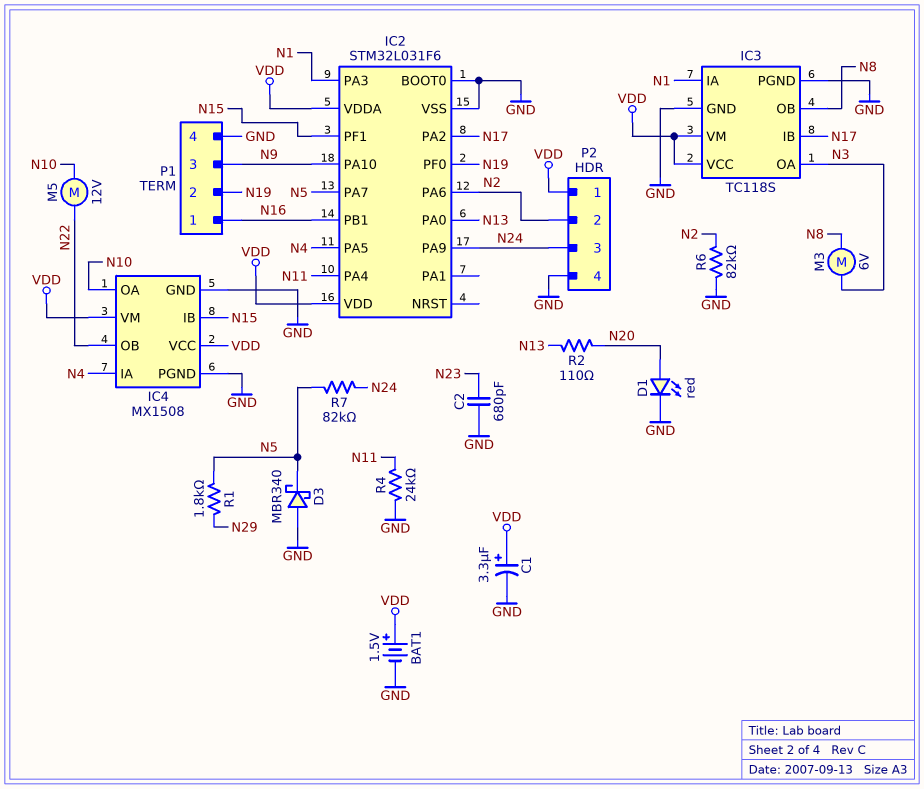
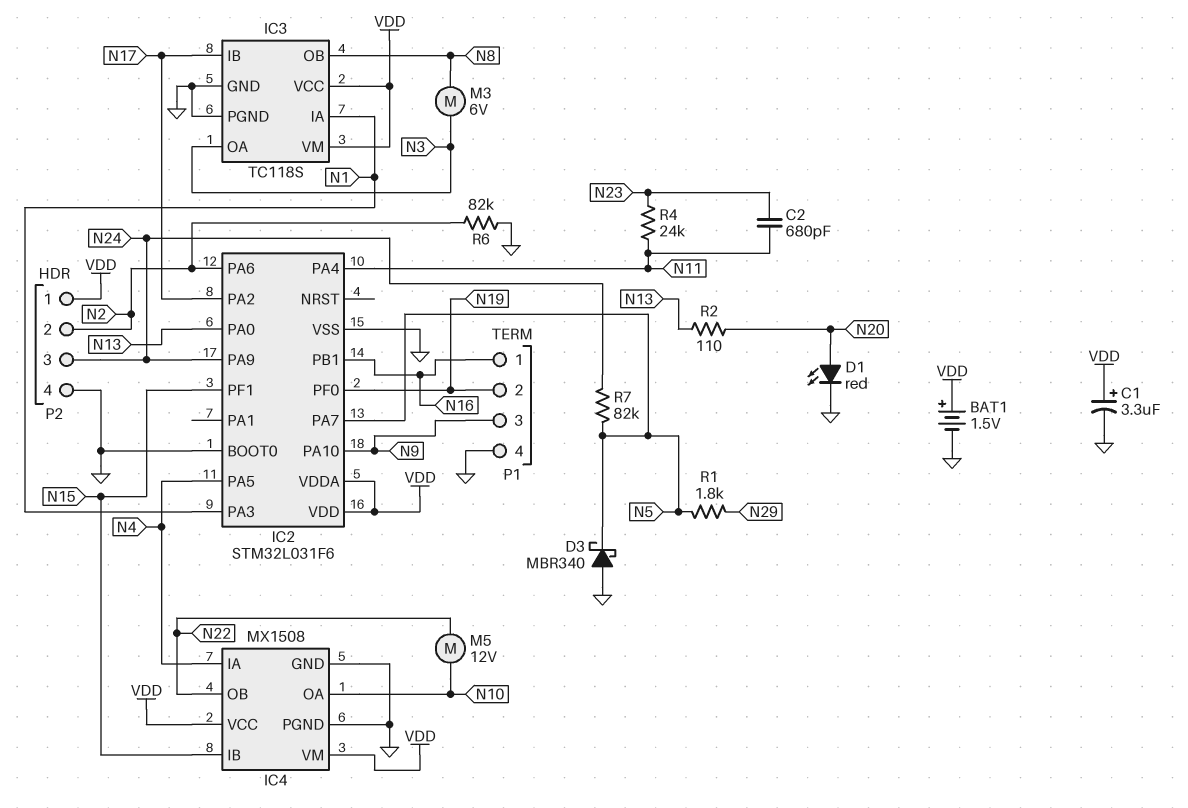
C2: 680pF (GND, N23) -> 680pF (N11, N23)
R4: 24k (GND, N11) -> 24k (N11, N23)

